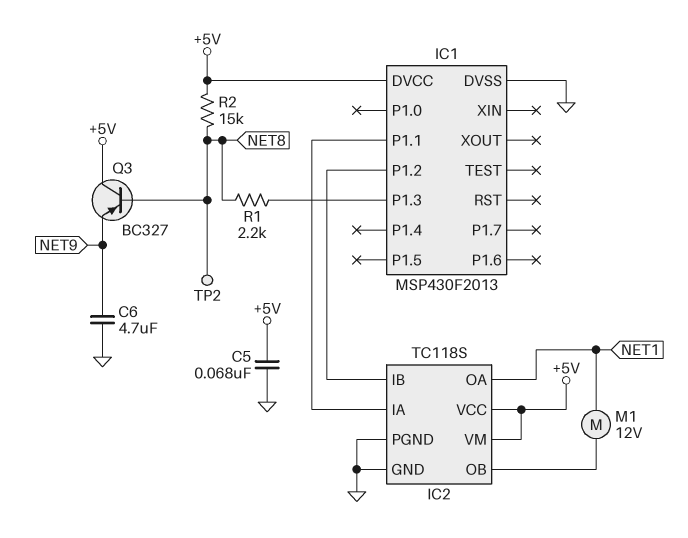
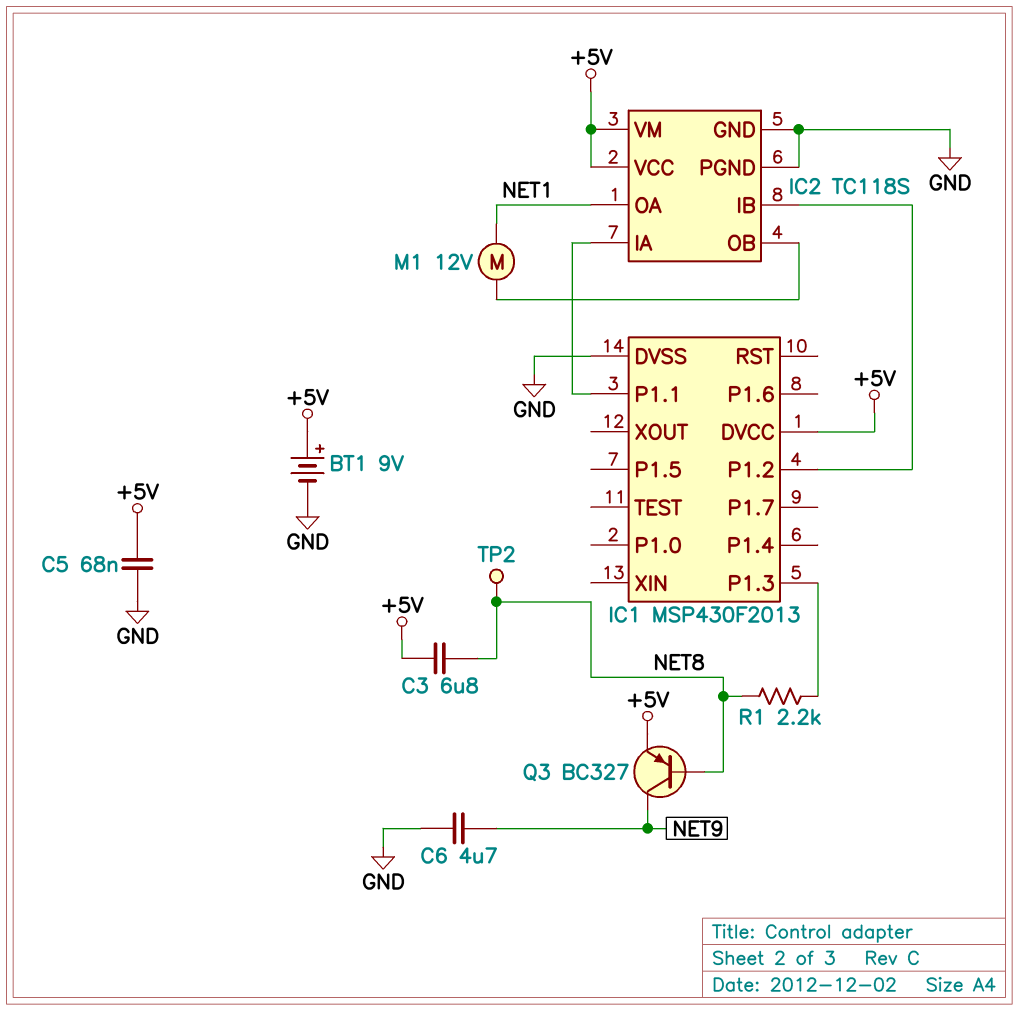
BT1: none -> 9V (plus +5V, minus GND)
C3: none -> 6.8uF (+5V, NET8)
Q3: PNP BC327 (B NET8, C +5V, E NET9) -> PNP BC327 (B NET8, C NET9, E +5V)
R2: 15k (+5V, NET8) -> none

